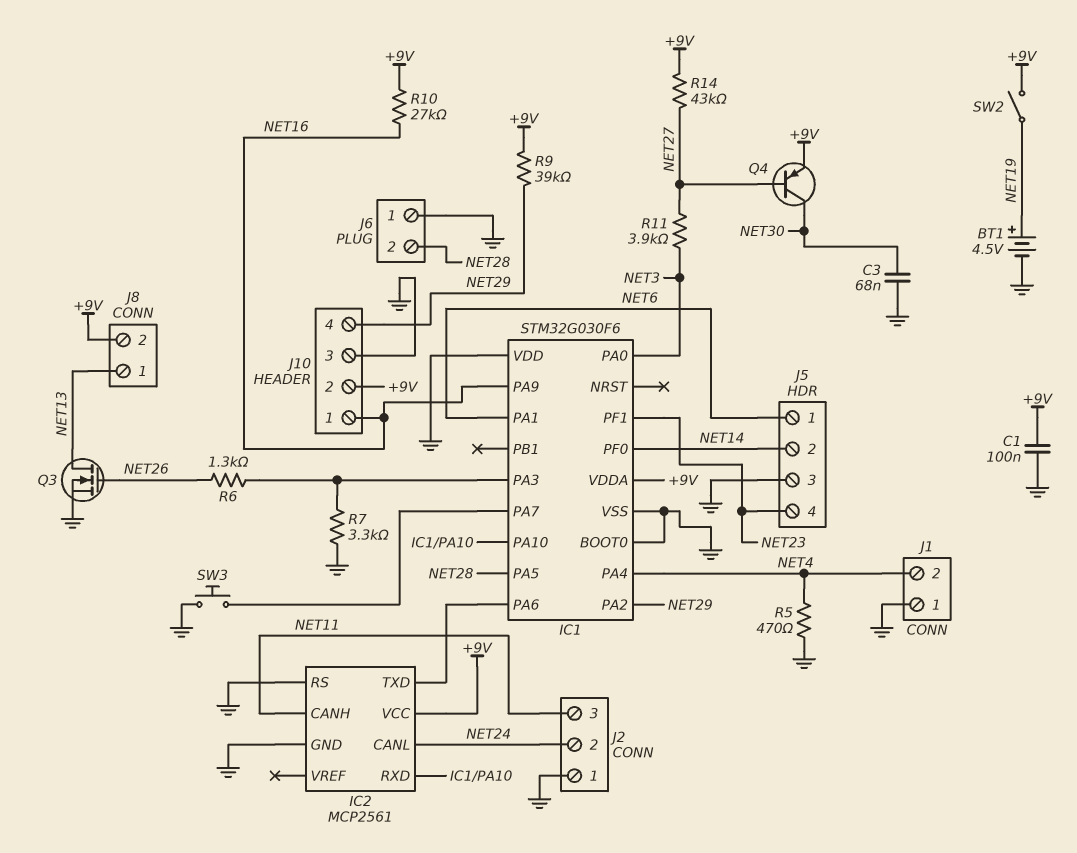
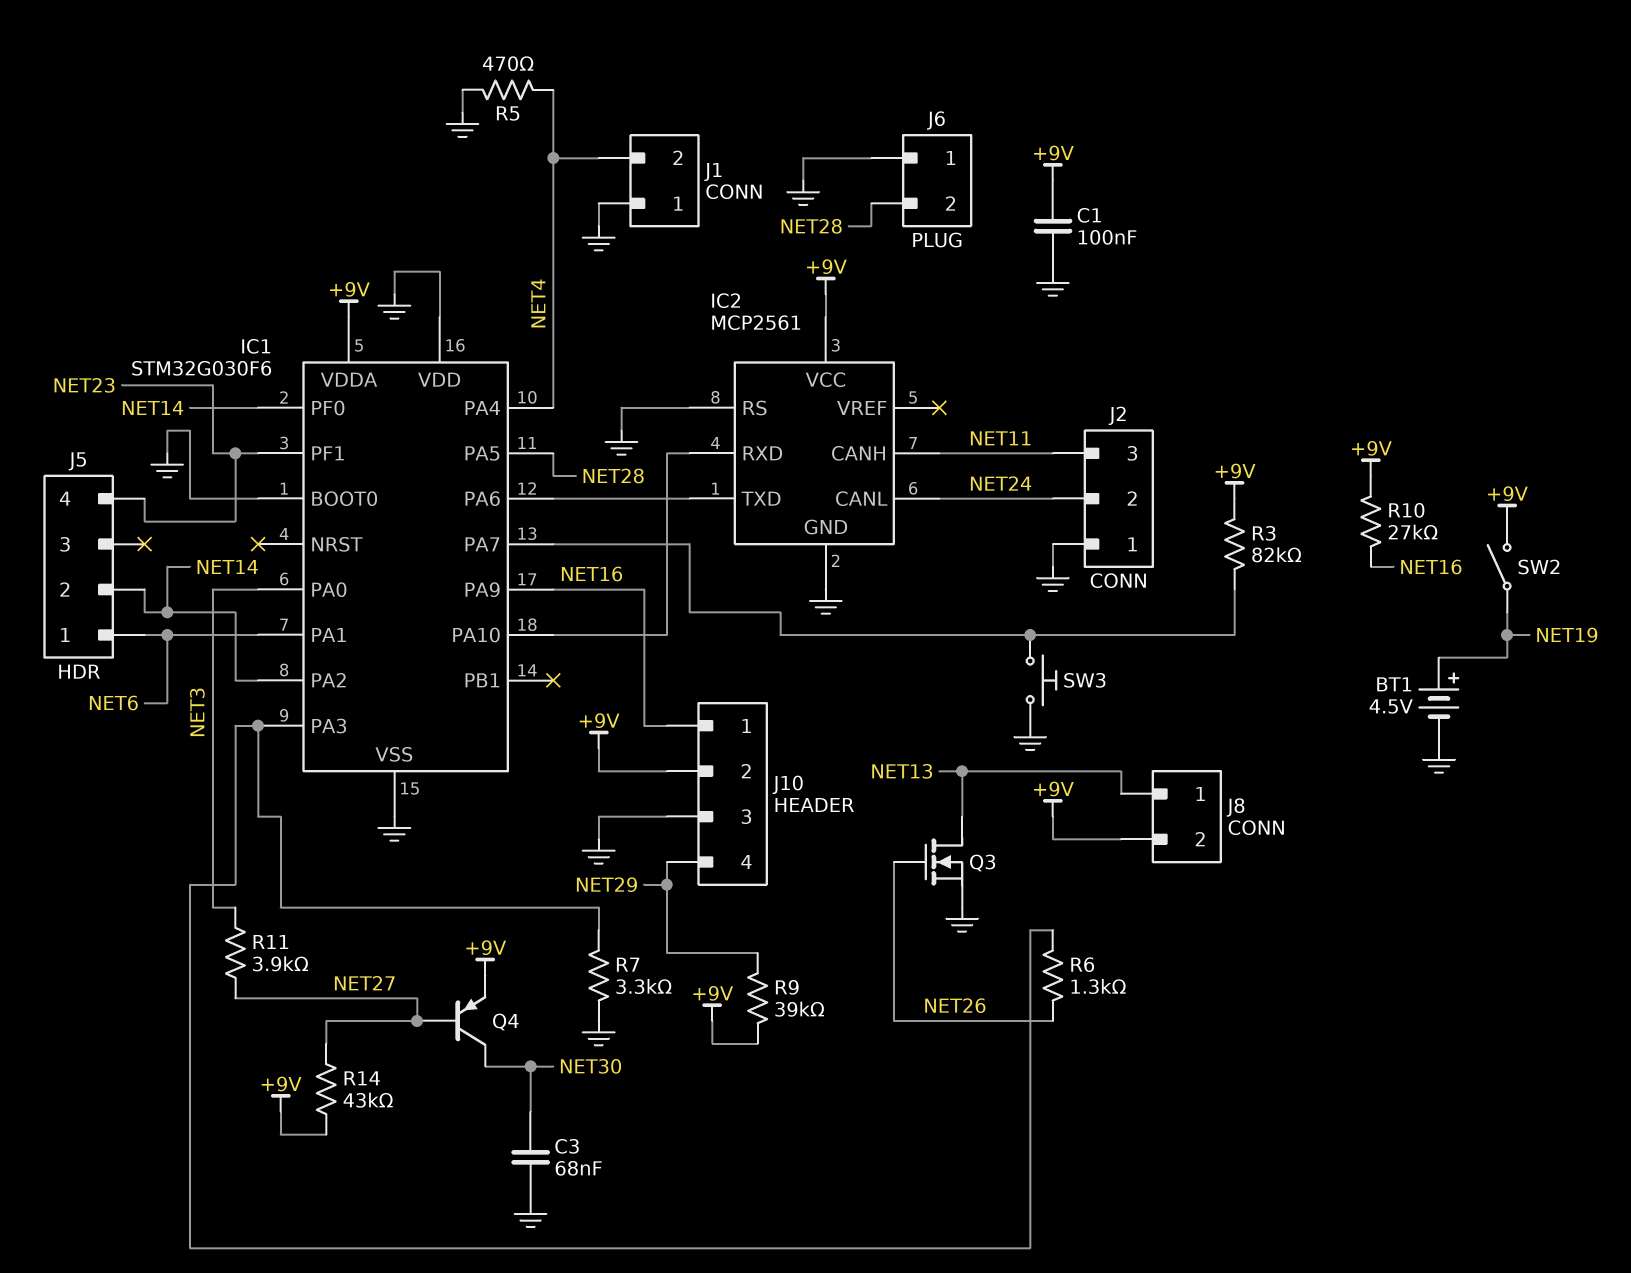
IC1 pin PA2: NET29 -> NET14
J5 pin 3: GND -> none
R3: none -> 82k (+9V, IC1/PA7)

